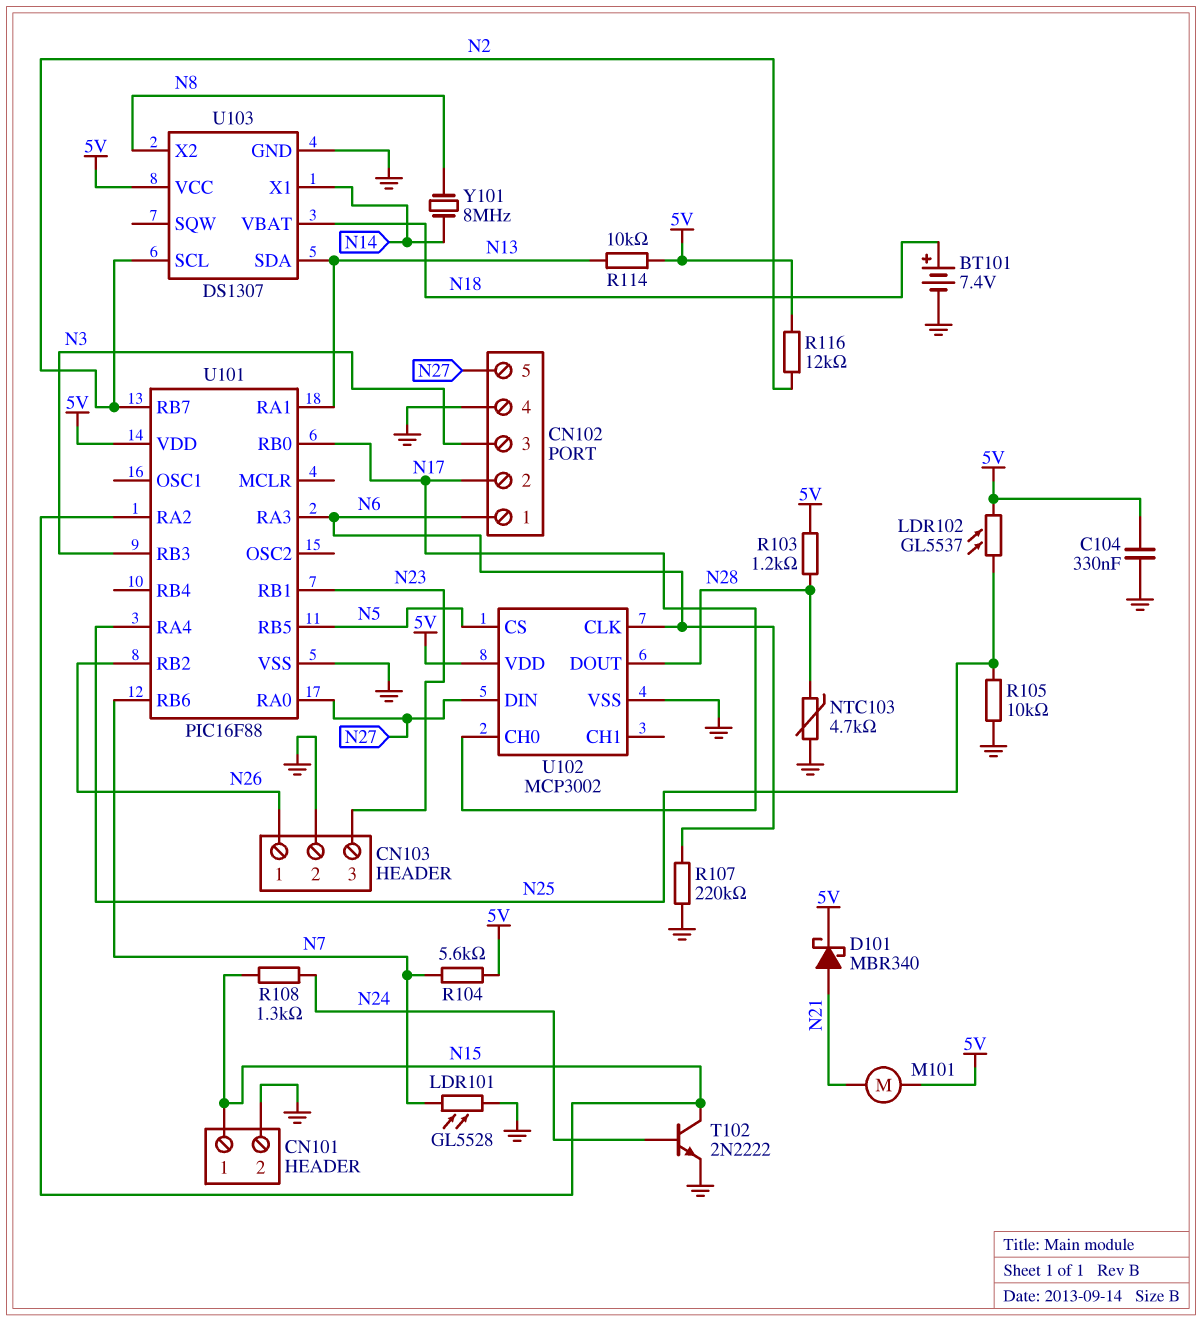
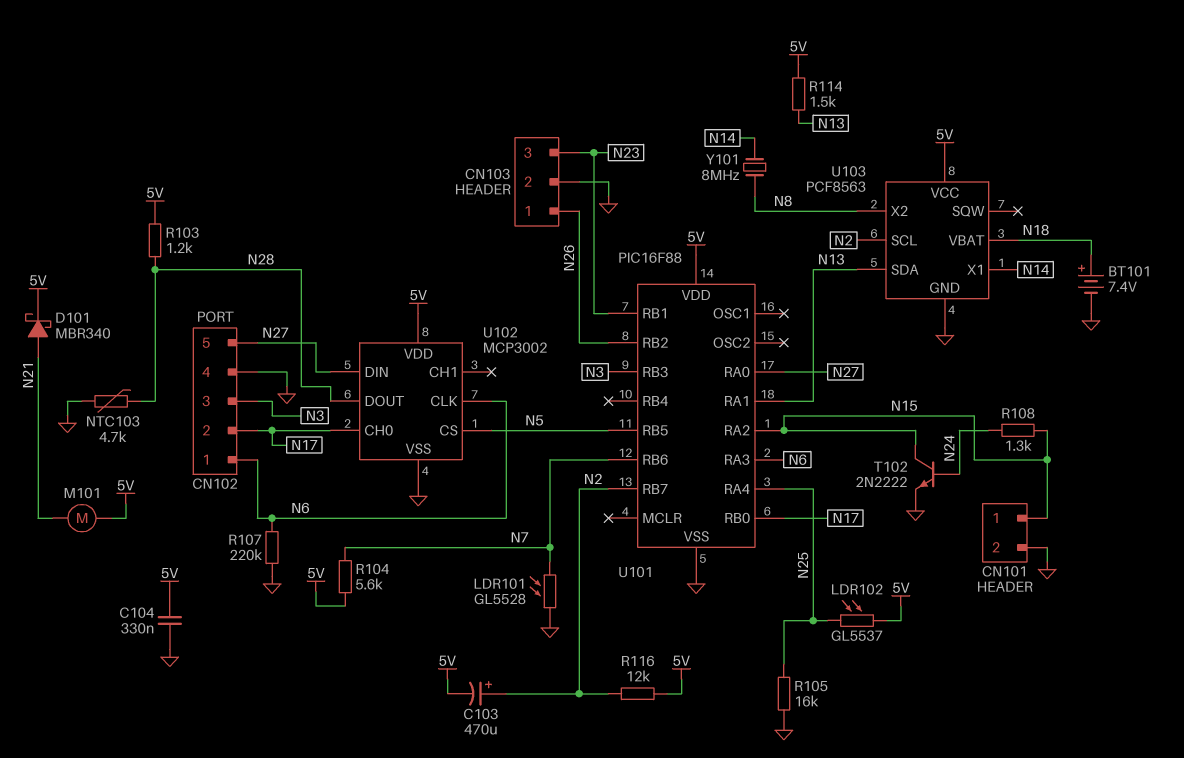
C103: none -> 470uF (plus N2, minus 5V)
R105: 10k (GND, N25) -> 16k (GND, N25)
R114: 10k (5V, N13) -> 1.5k (5V, N13)
U103: DS1307 -> PCF8563

